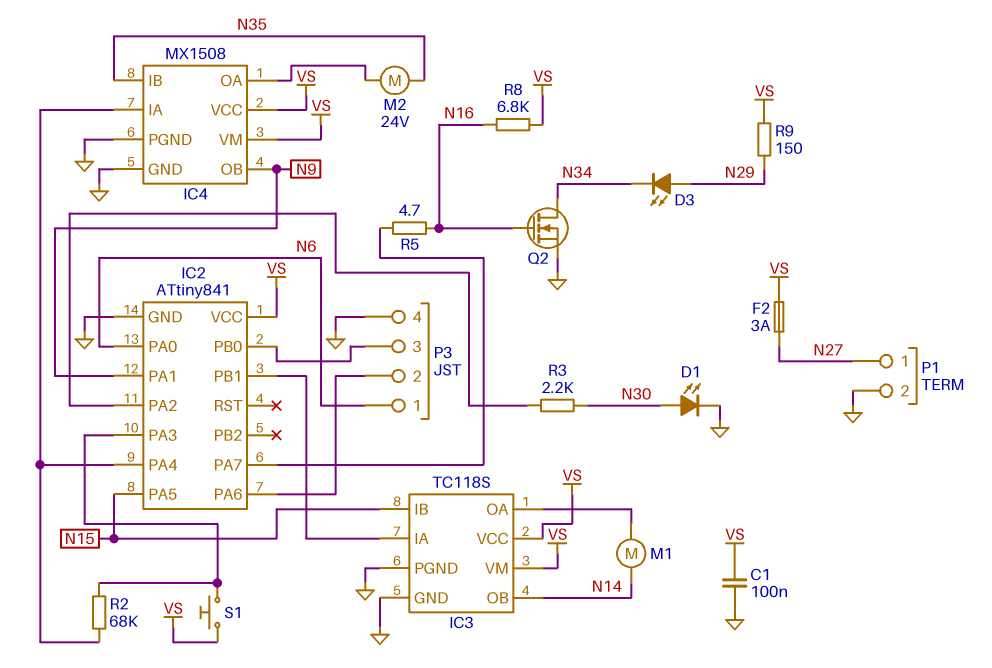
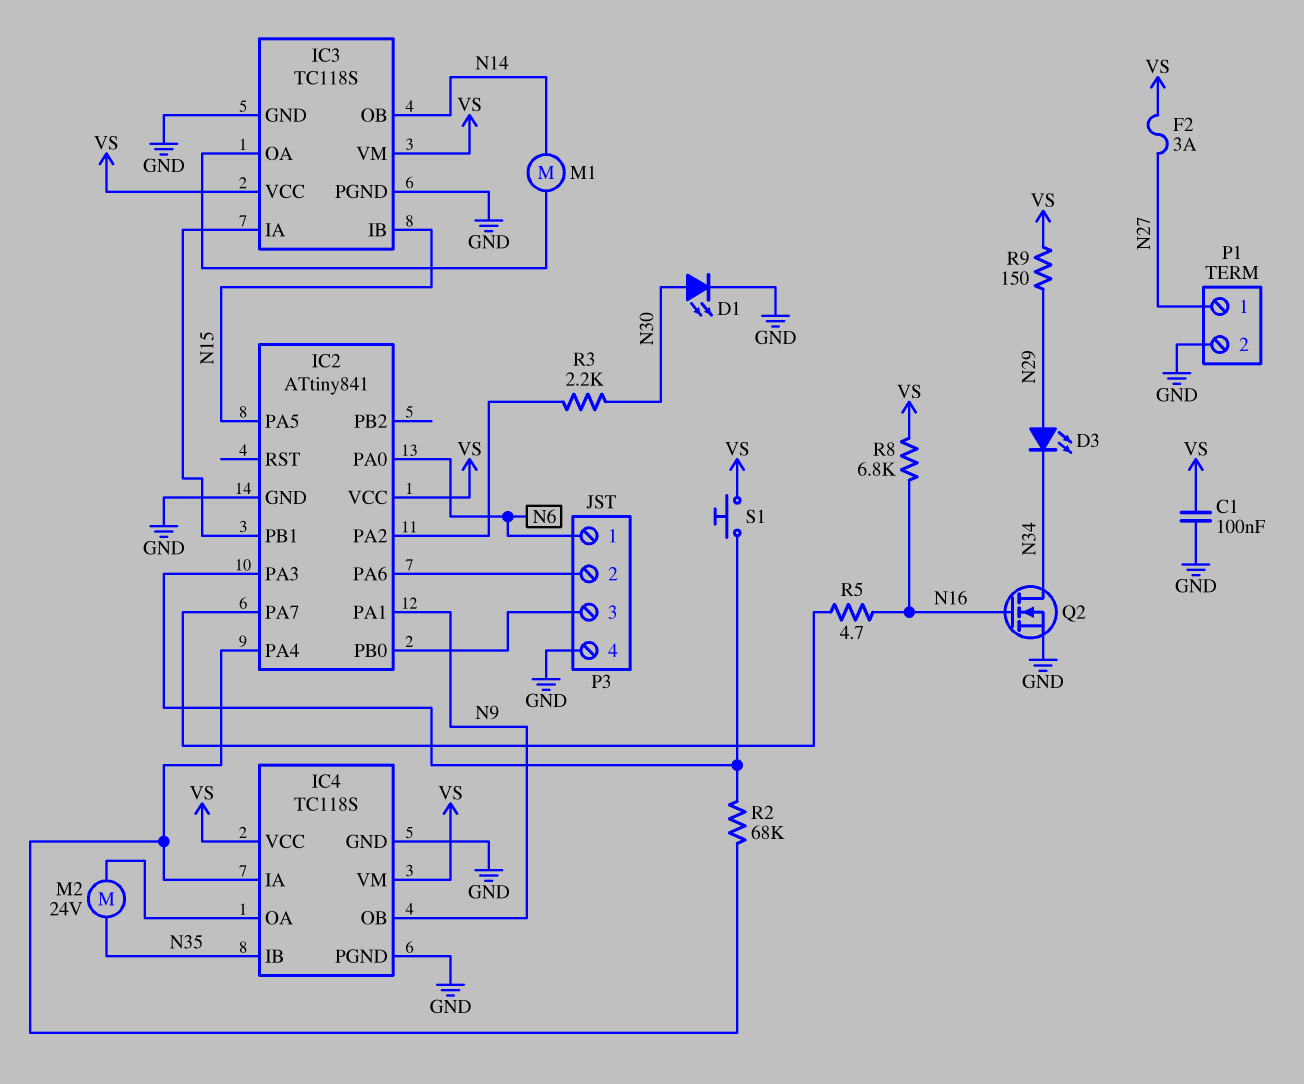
IC4: MX1508 -> TC118S

